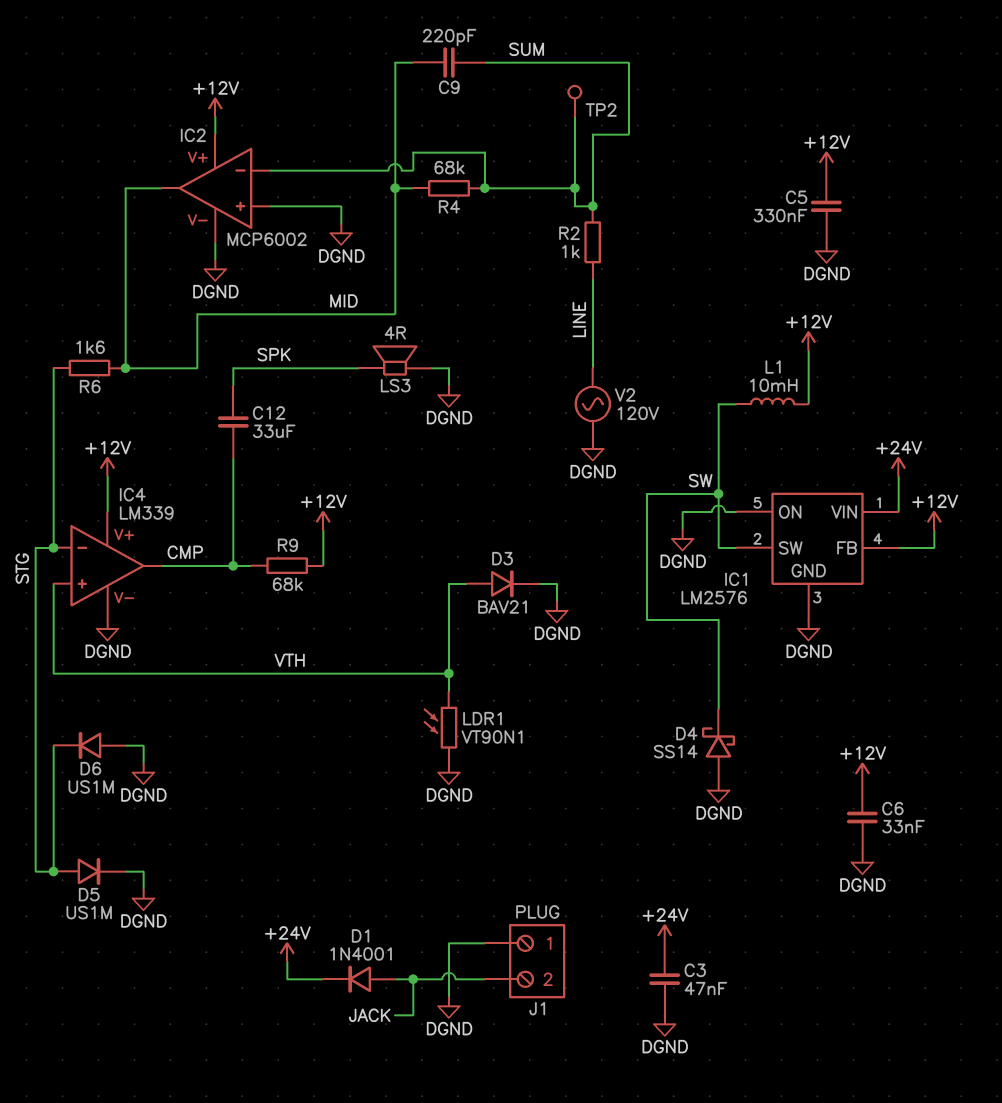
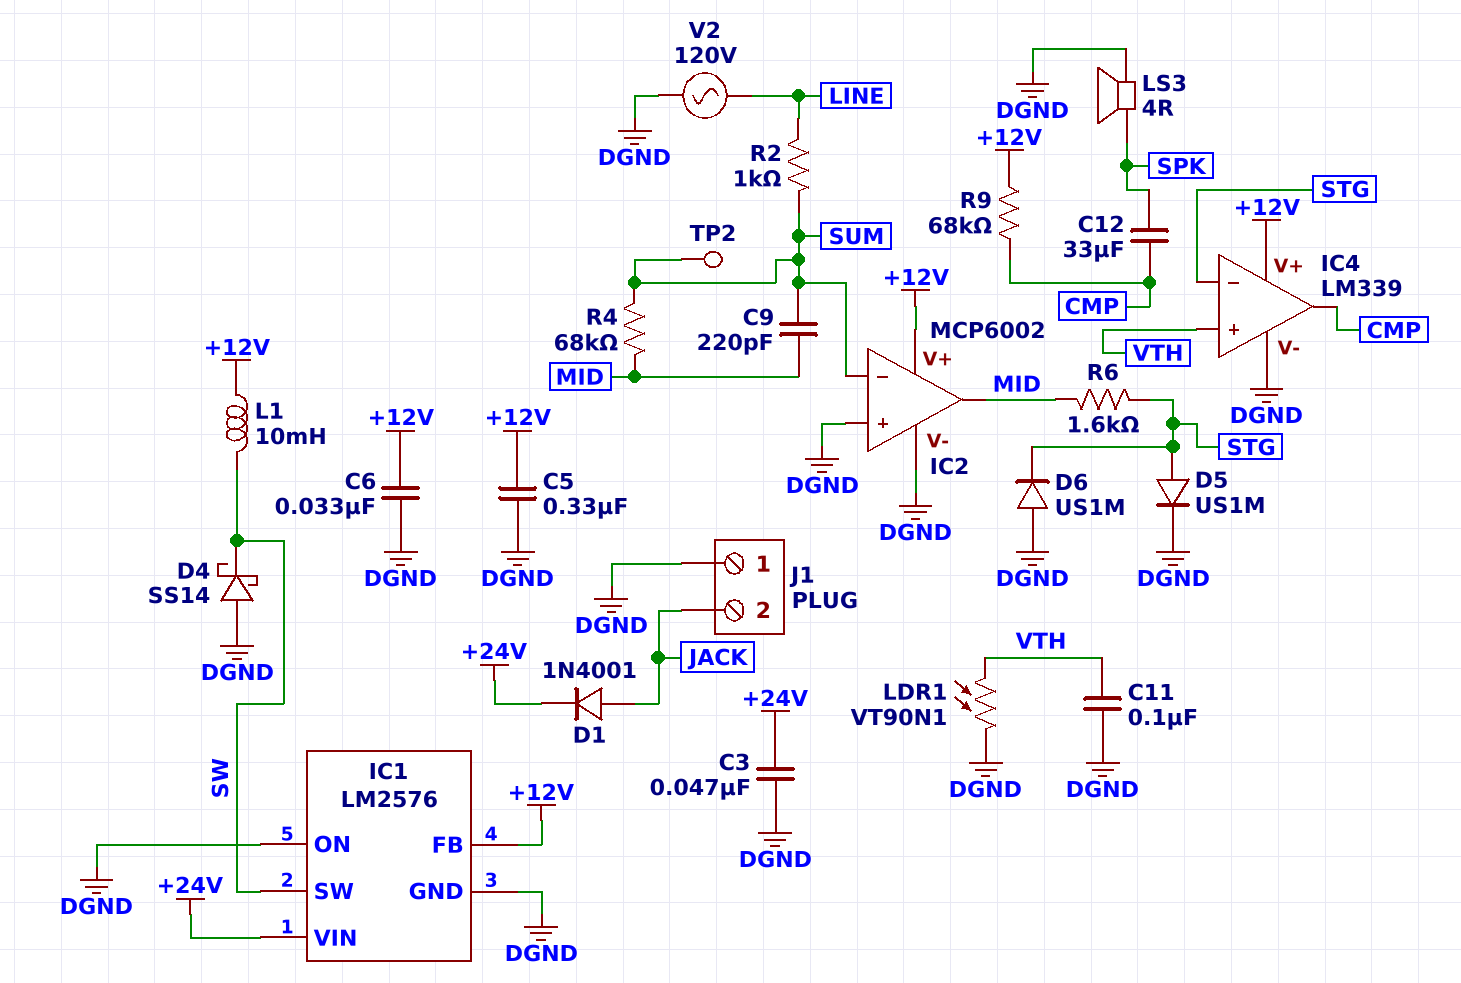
C11: none -> 100nF (DGND, VTH)
D3: diode BAV21 (A VTH, K DGND) -> none

